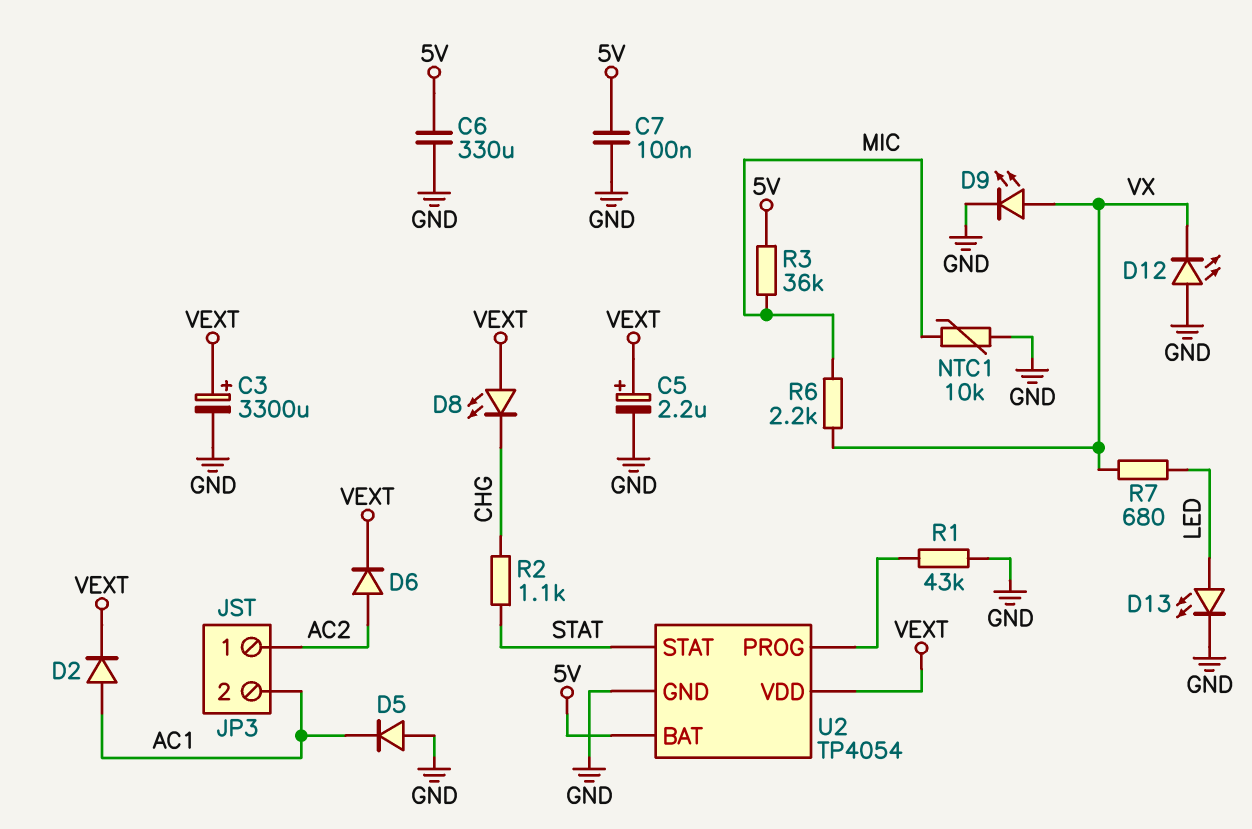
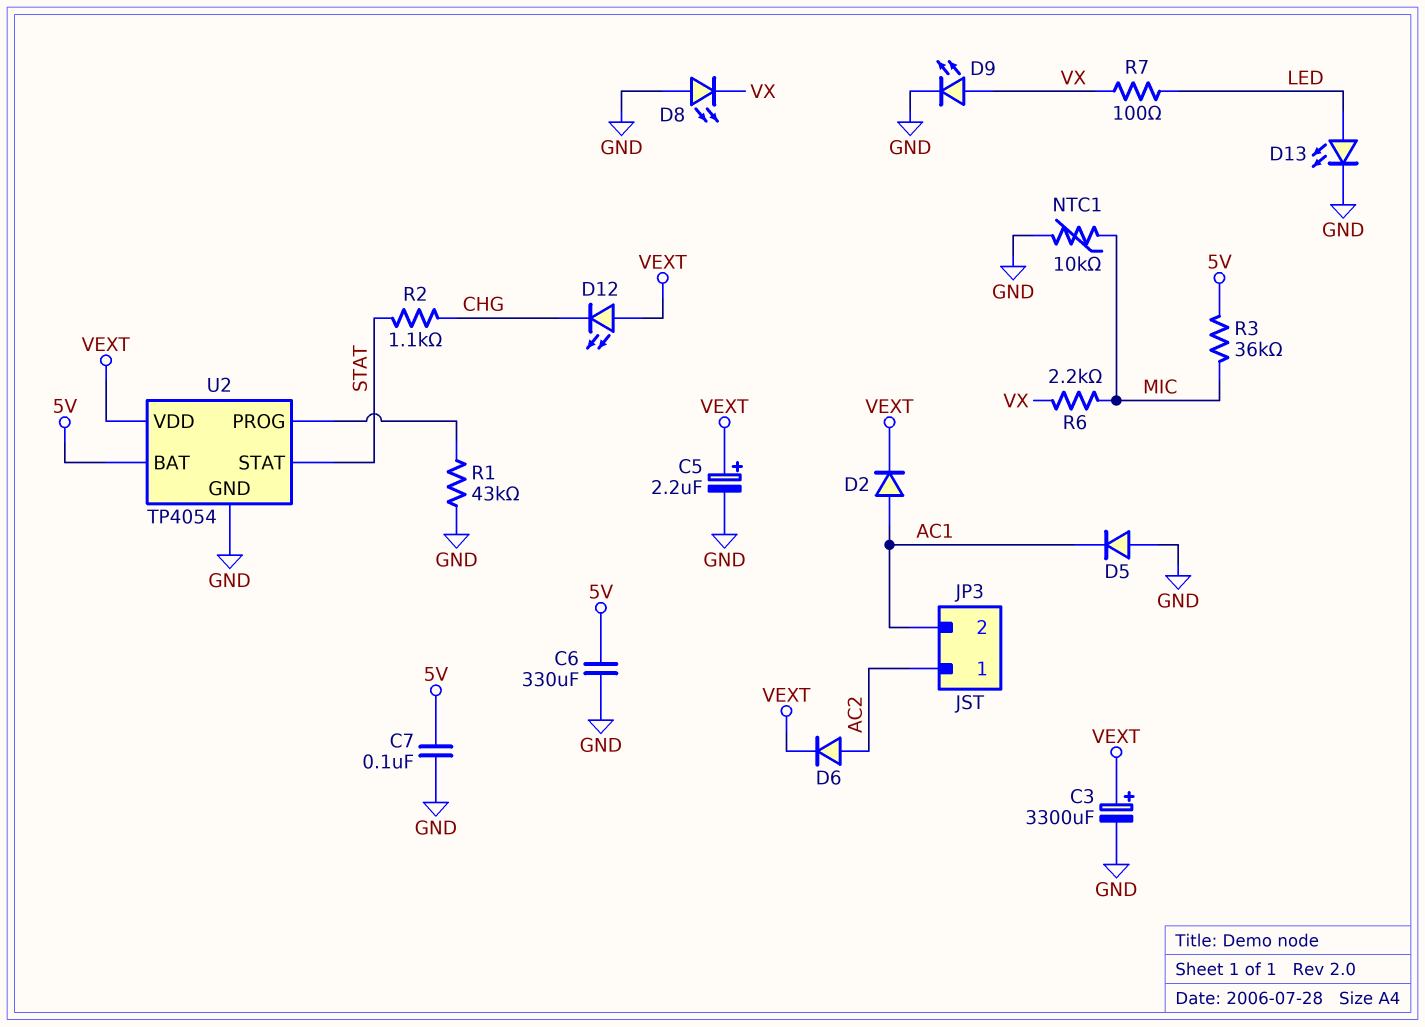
D8: LED (A VEXT, K CHG) -> LED (A GND, K VX)
D12: LED (A GND, K VX) -> LED (A VEXT, K CHG)
R7: 680 (LED, VX) -> 100 (LED, VX)

